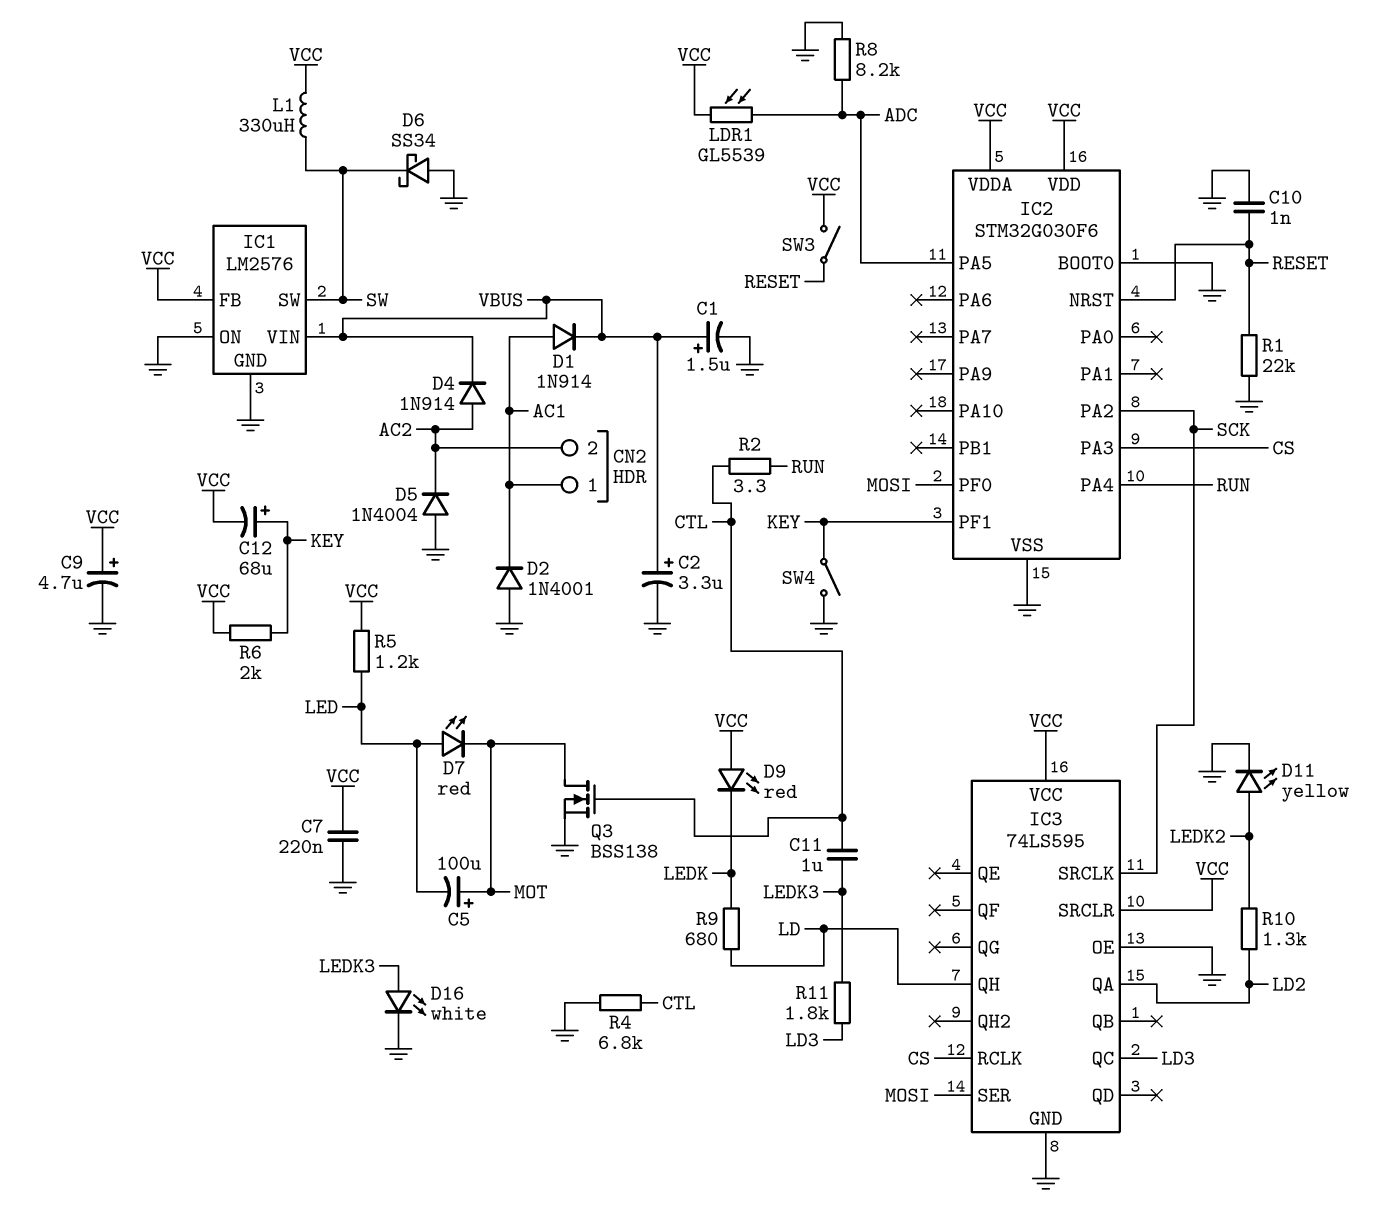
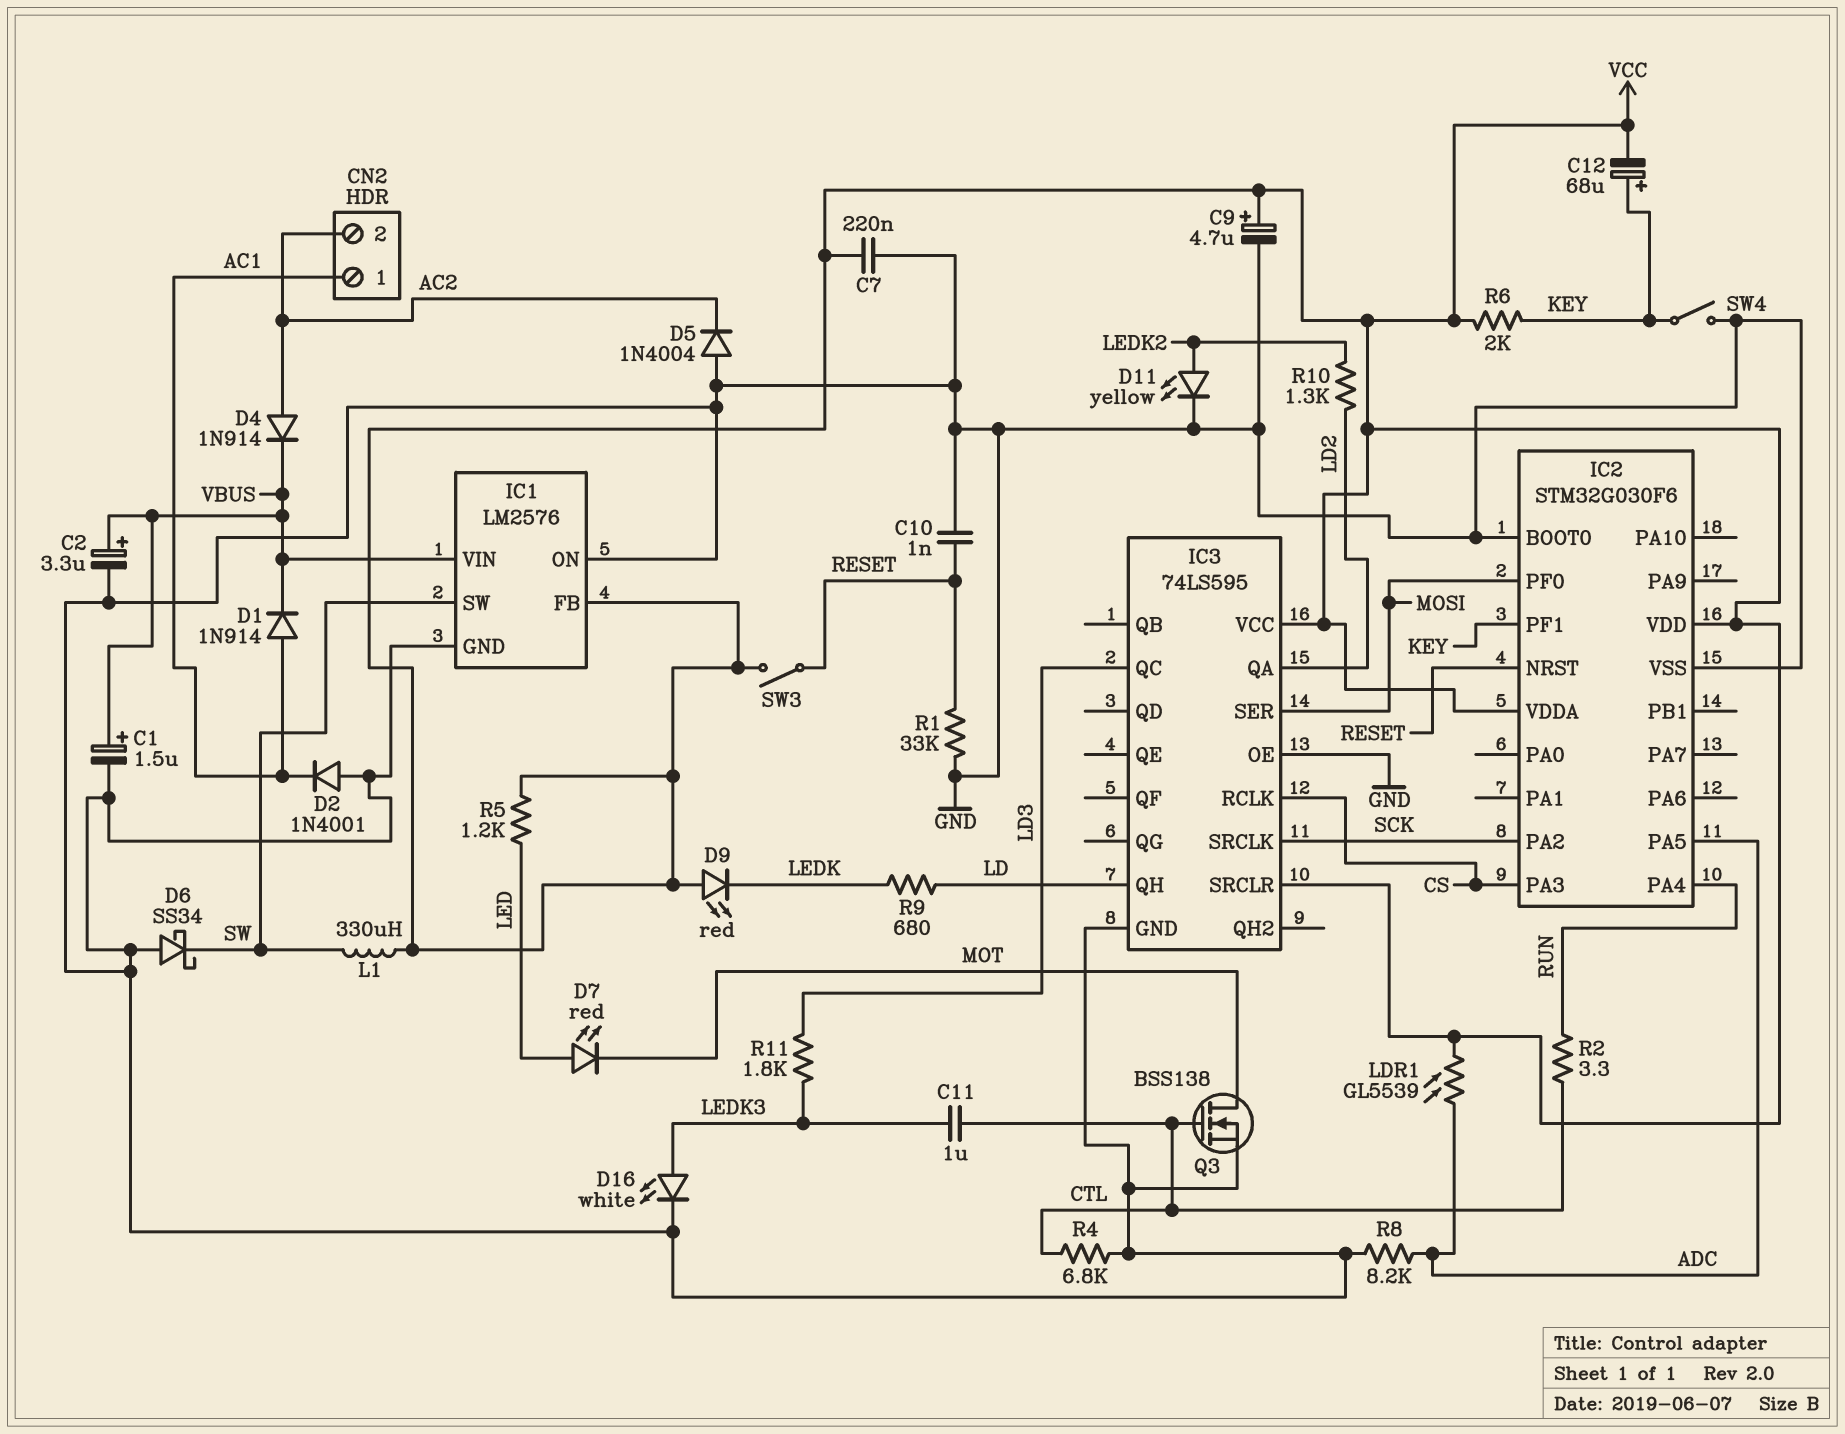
C5: 100uF (plus MOT, minus LED) -> none
R1: 22k (GND, RESET) -> 33k (GND, RESET)

